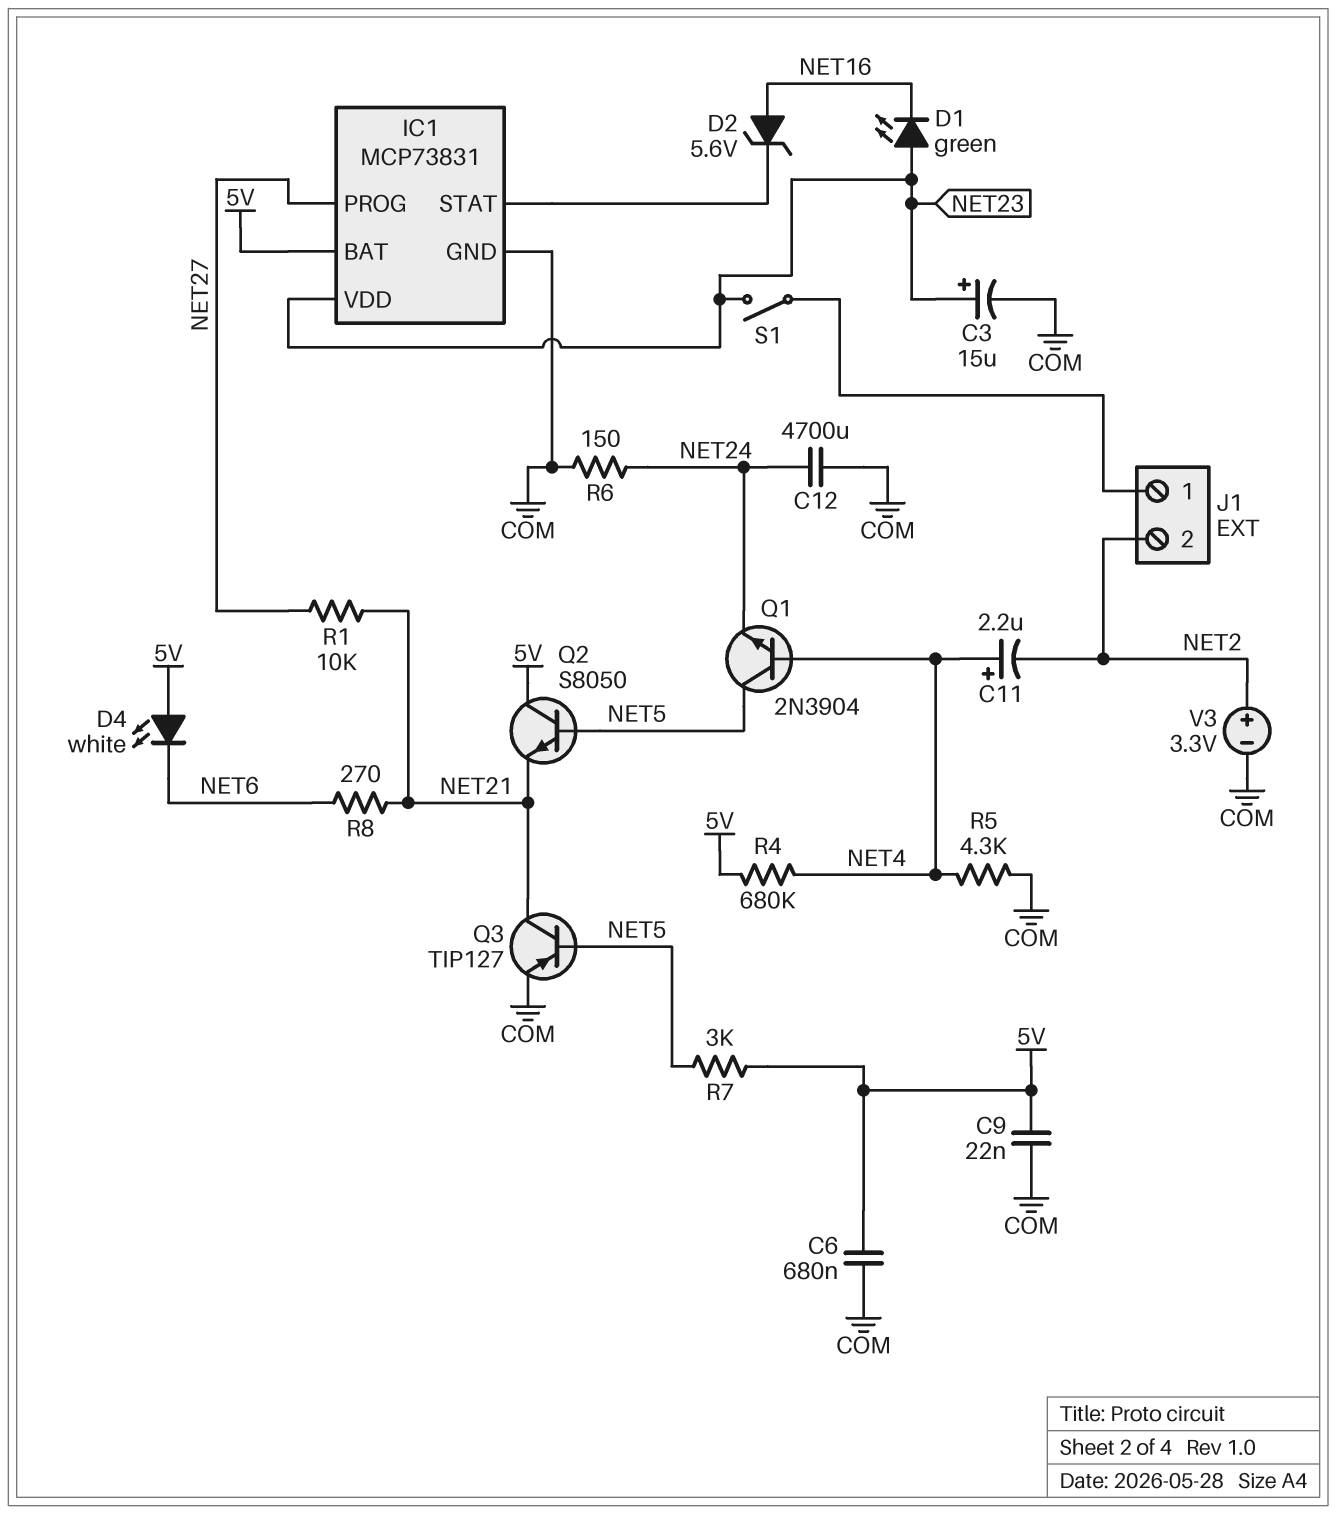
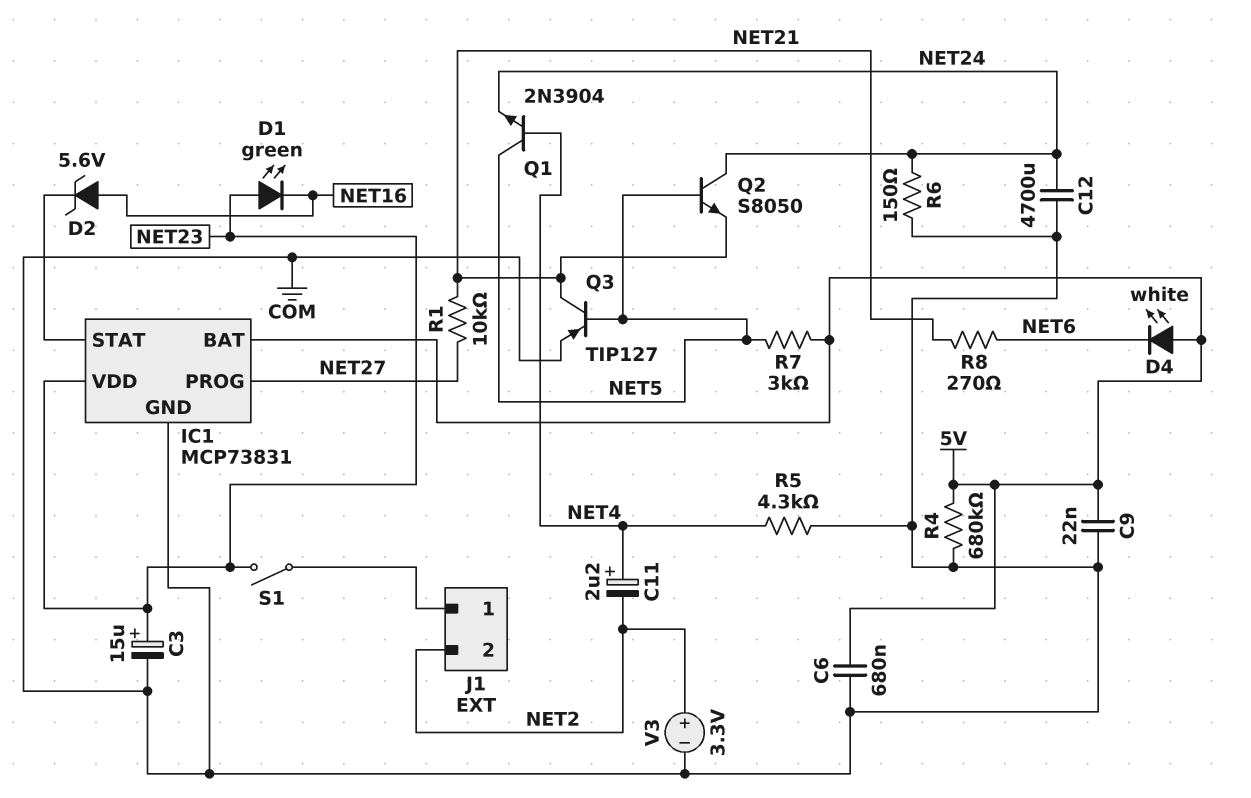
Q2: NPN S8050 (B NET5, C 5V, E NET21) -> NPN S8050 (B NET5, C NET24, E NET21)
R4: 680k (5V, NET4) -> 680k (5V, COM)

